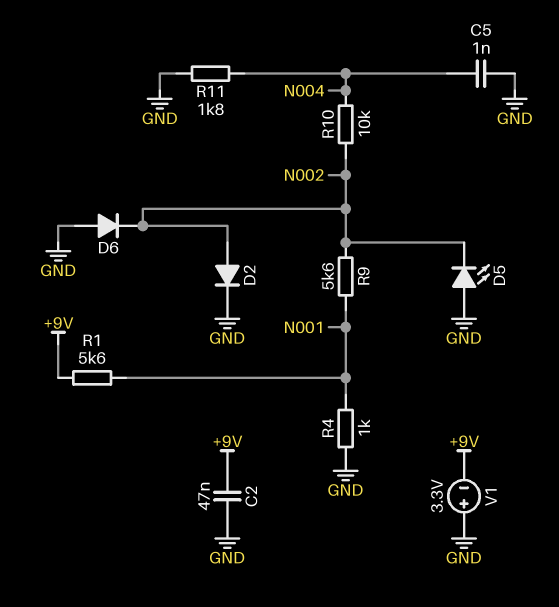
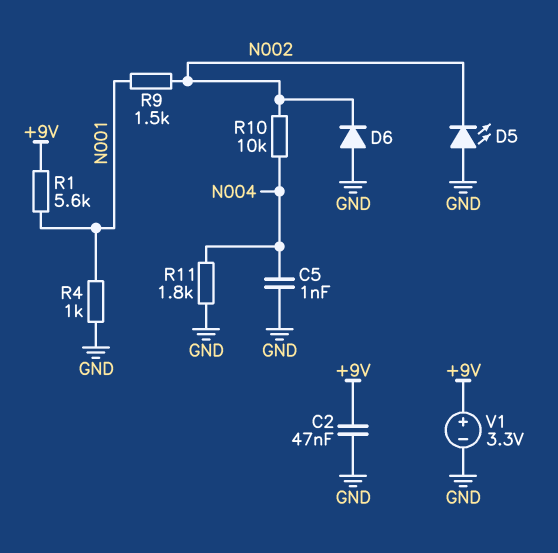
D2: diode (A N002, K GND) -> none
R9: 5.6k (N001, N002) -> 1.5k (N001, N002)
V1: 3.3V (plus GND, minus +9V) -> 3.3V (plus +9V, minus GND)

